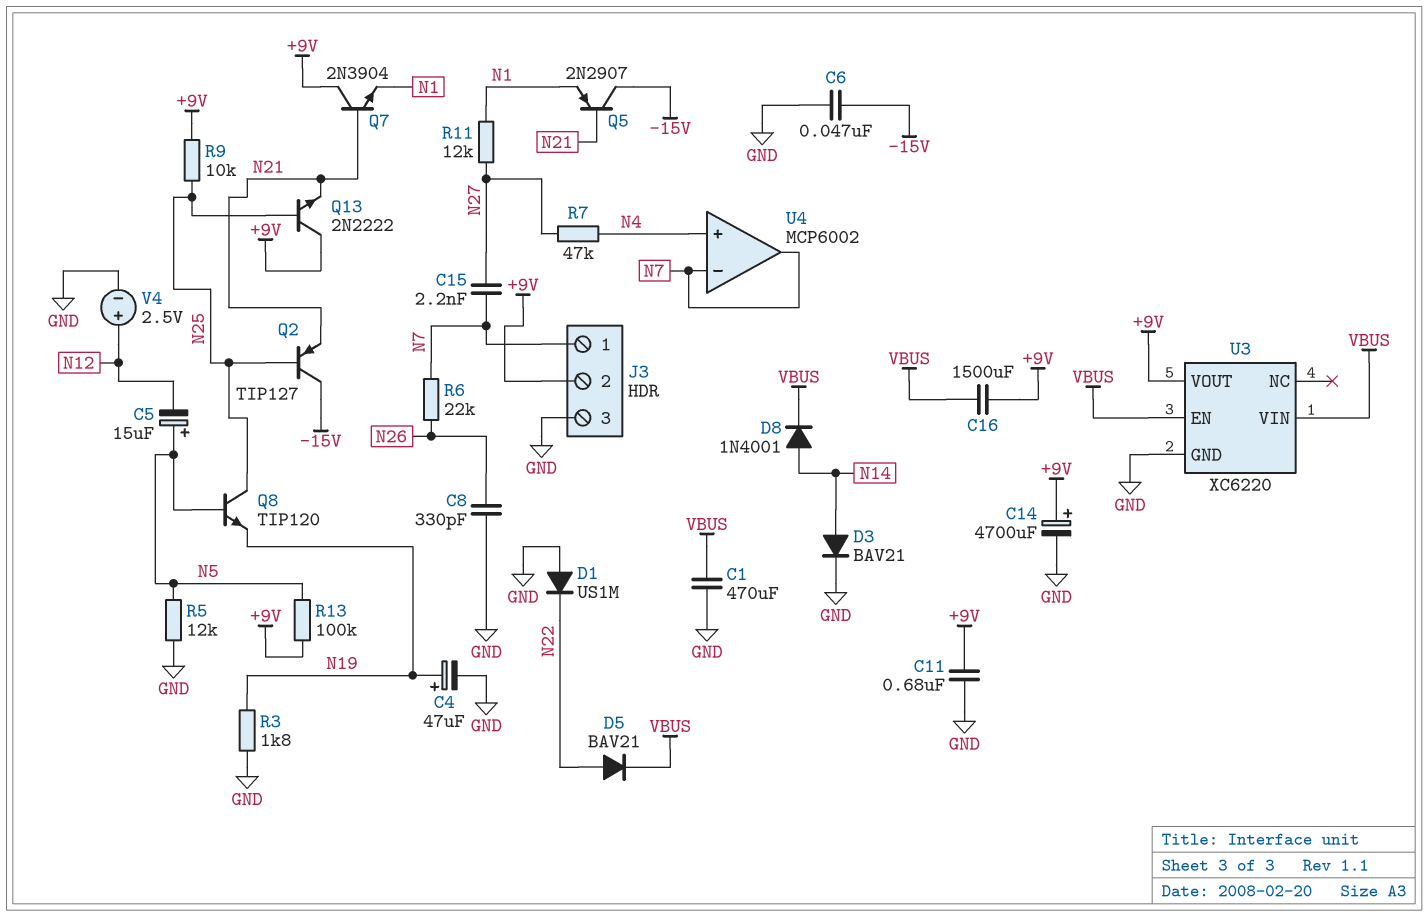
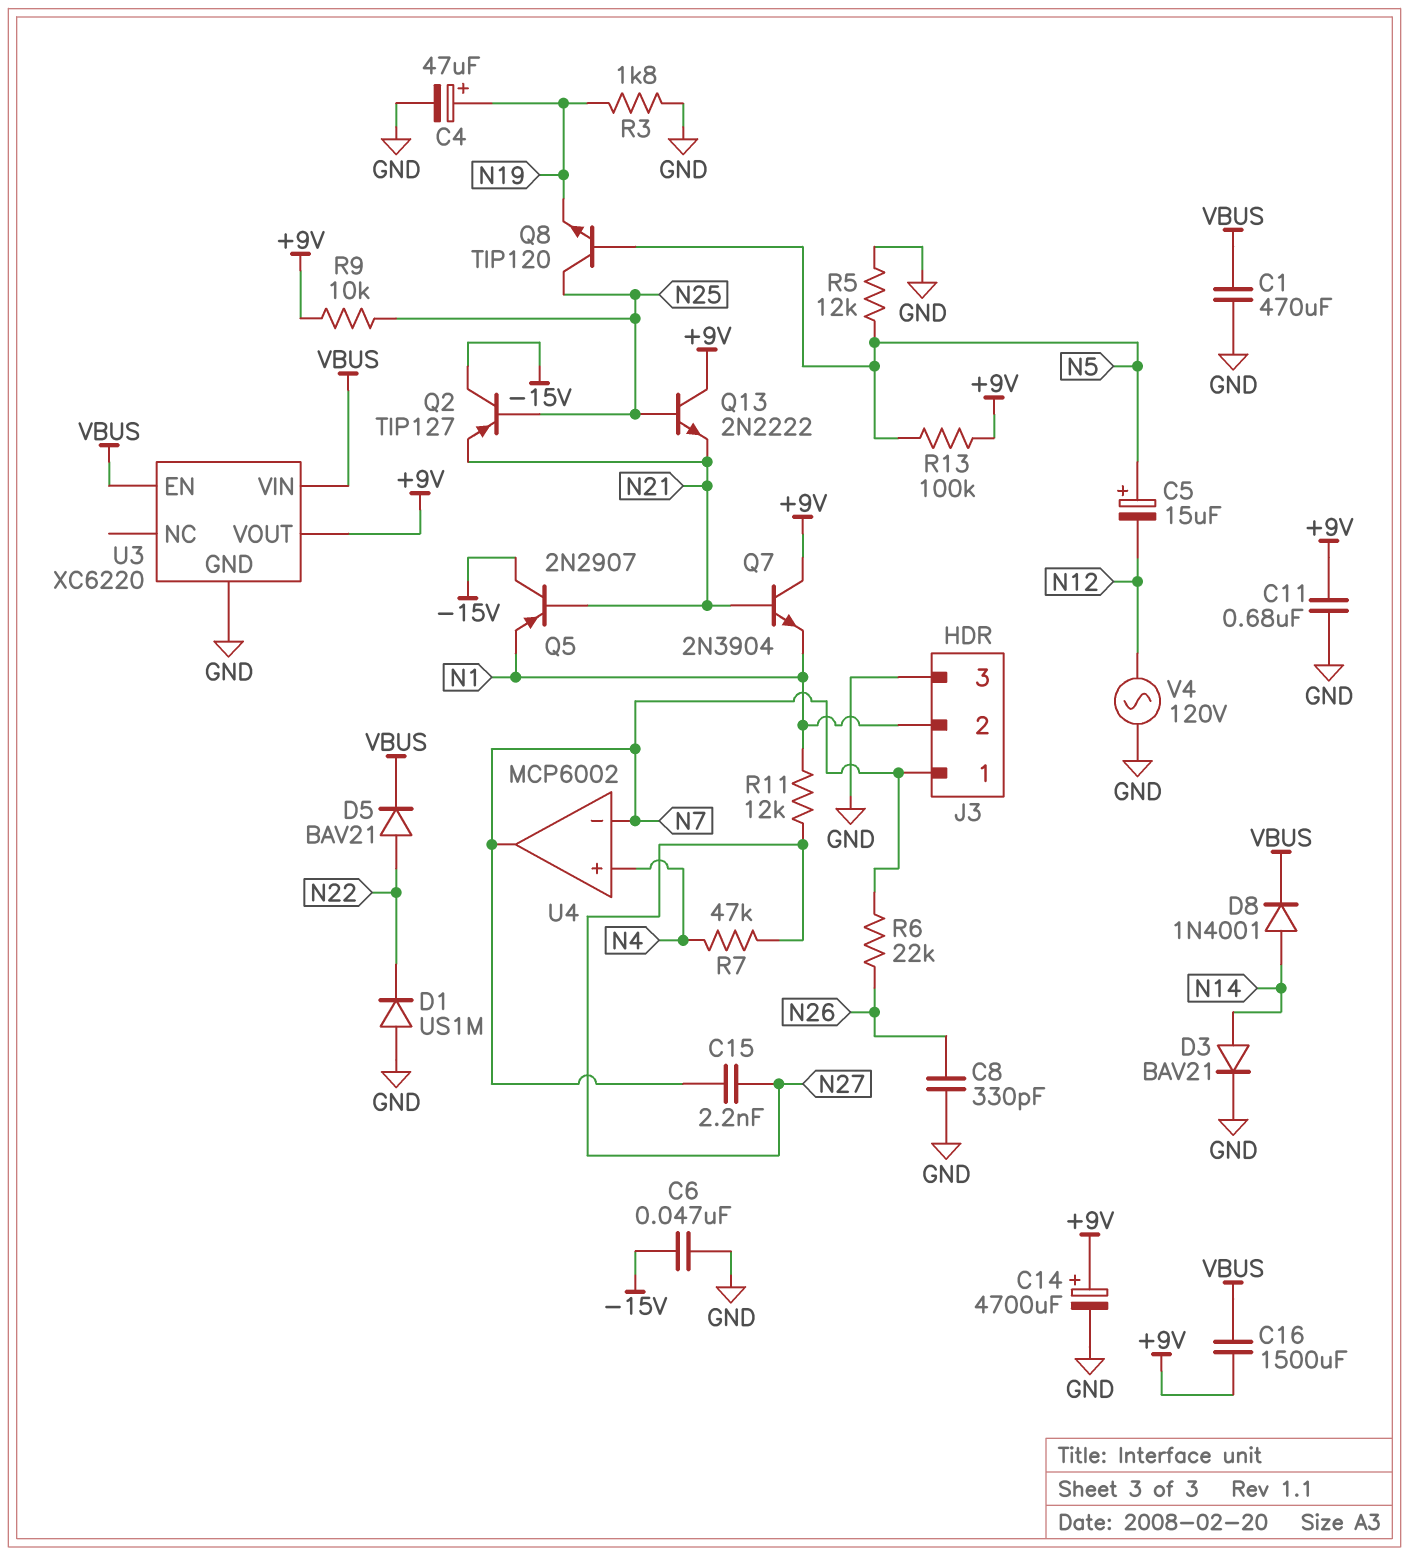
J3 pin 2: +9V -> N1
V4: 2.5V (plus N12, minus GND) -> AC 120V (GND, N12)

